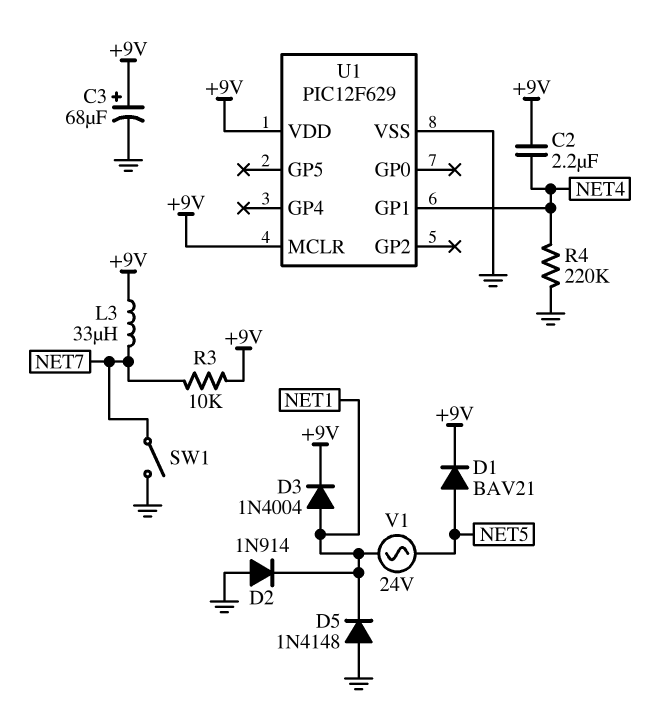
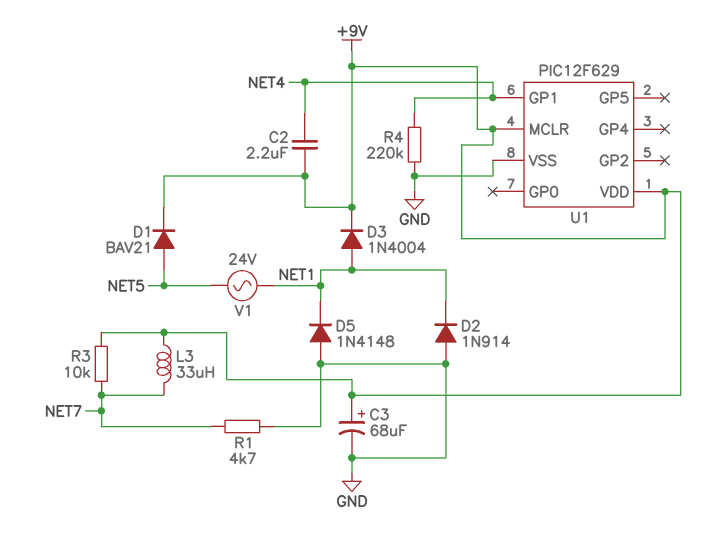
R1: none -> 4.7k (GND, NET7)
SW1: switch (GND, NET7) -> none

